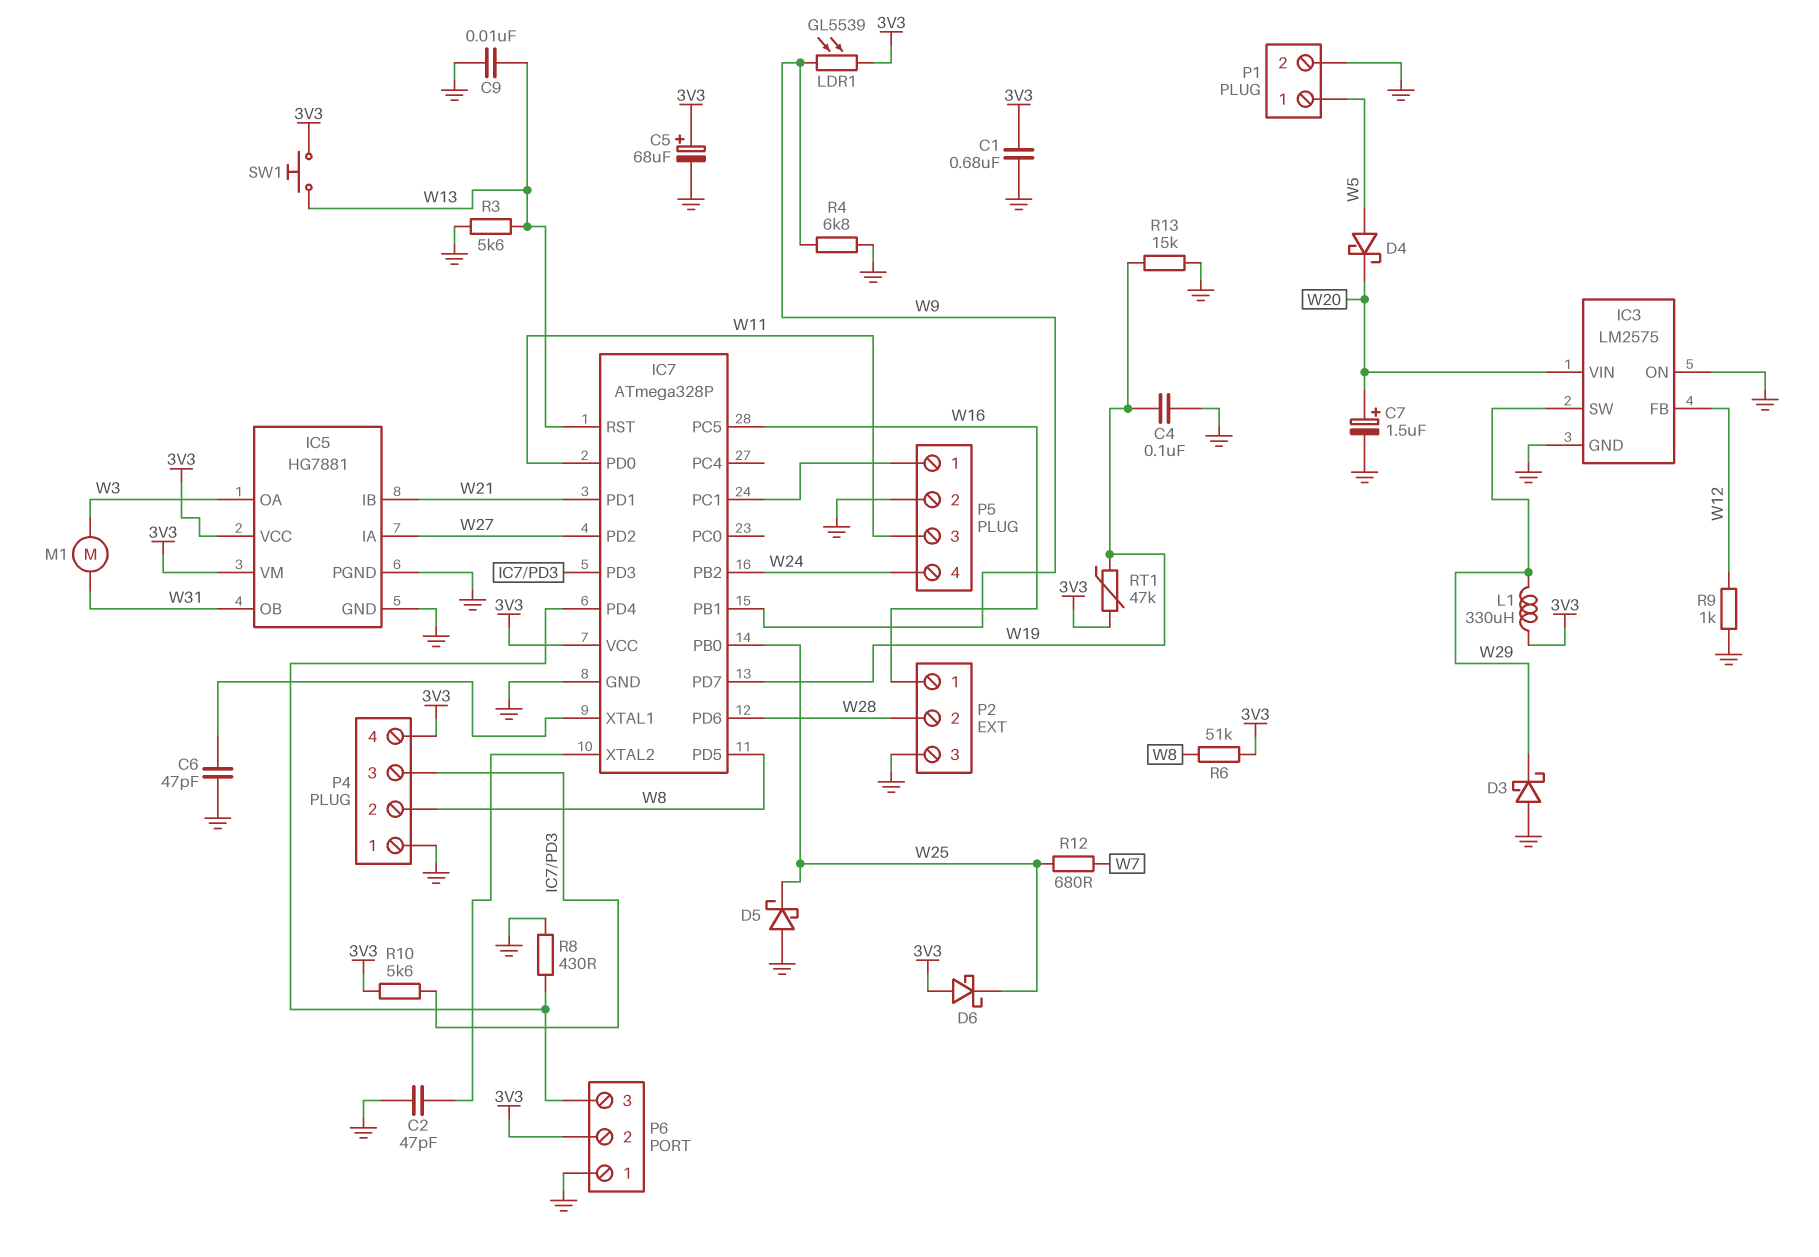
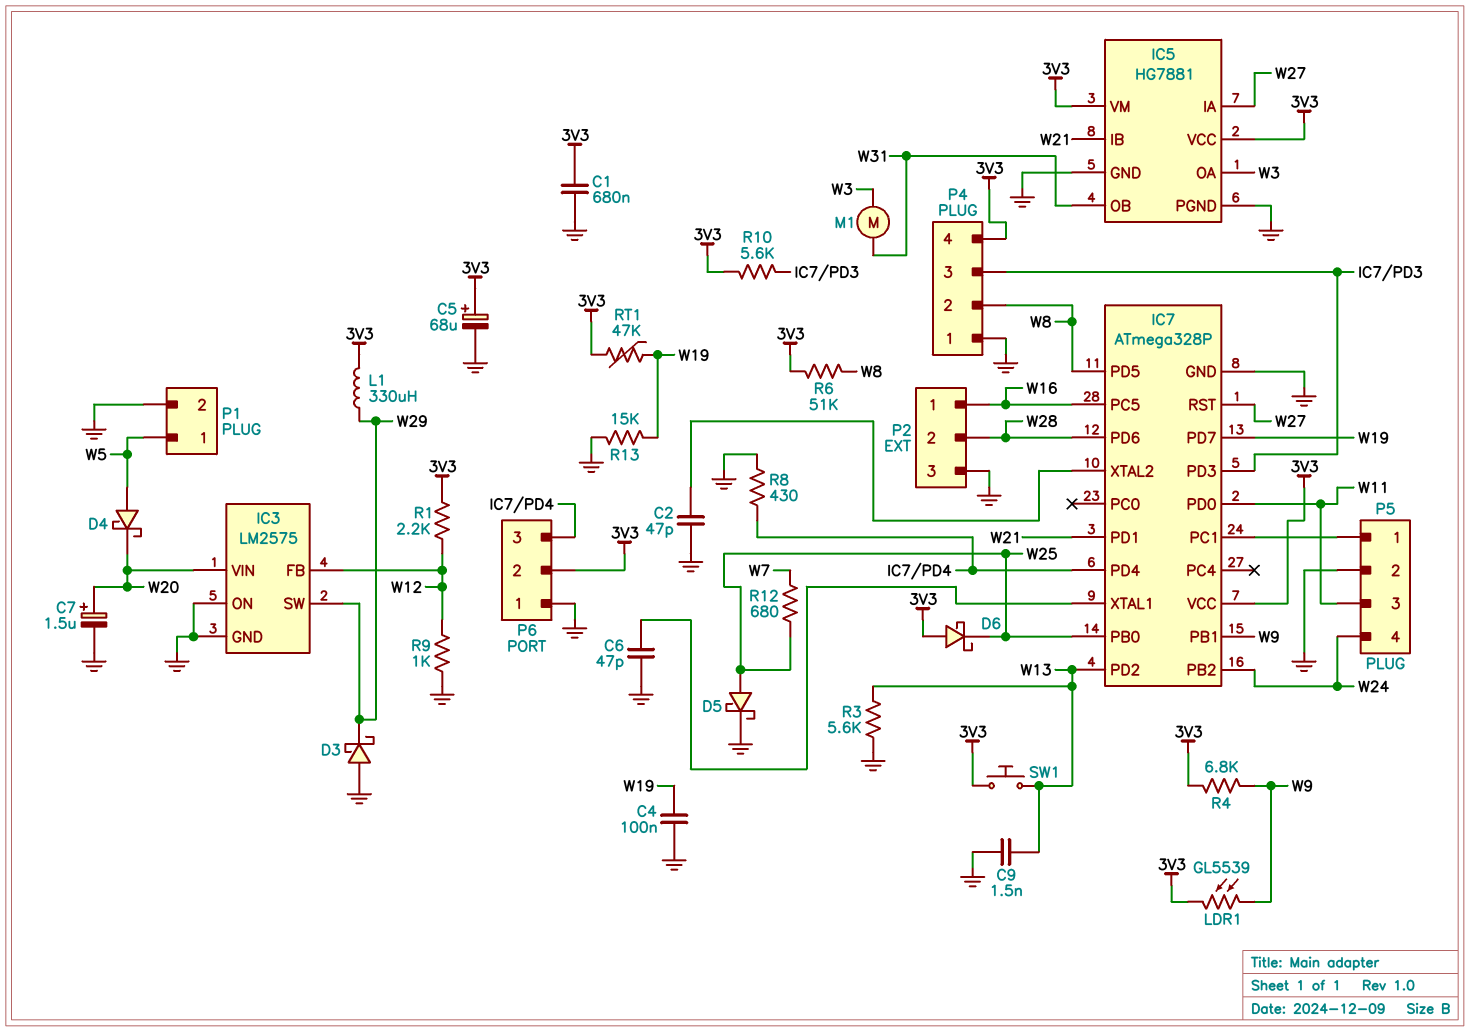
C9: 10nF (GND, W13) -> 1.5nF (GND, W13)
D5: schottky (A GND, K W25) -> schottky (A W25, K GND)
IC7 pin PD2: W27 -> W13
IC7 pin RST: W13 -> W27
R1: none -> 2.2k (3V3, W12)
R4: 6.8k (GND, W9) -> 6.8k (3V3, W9)

